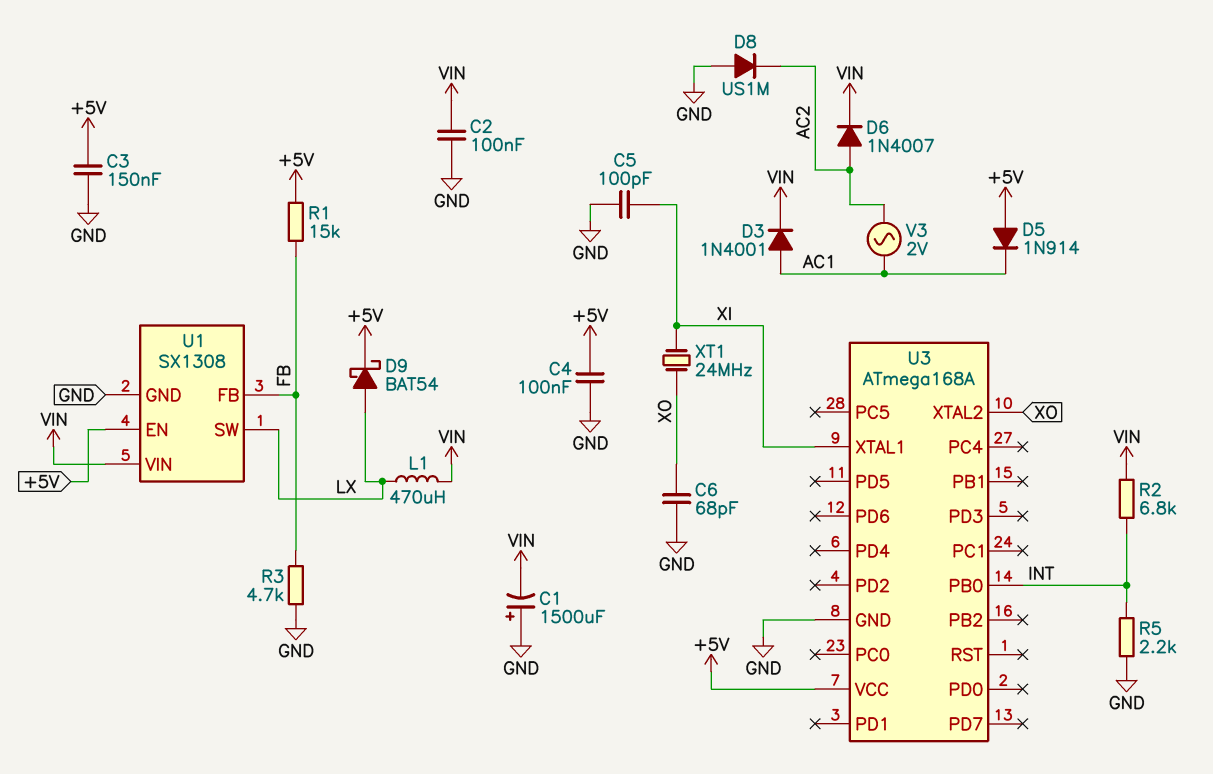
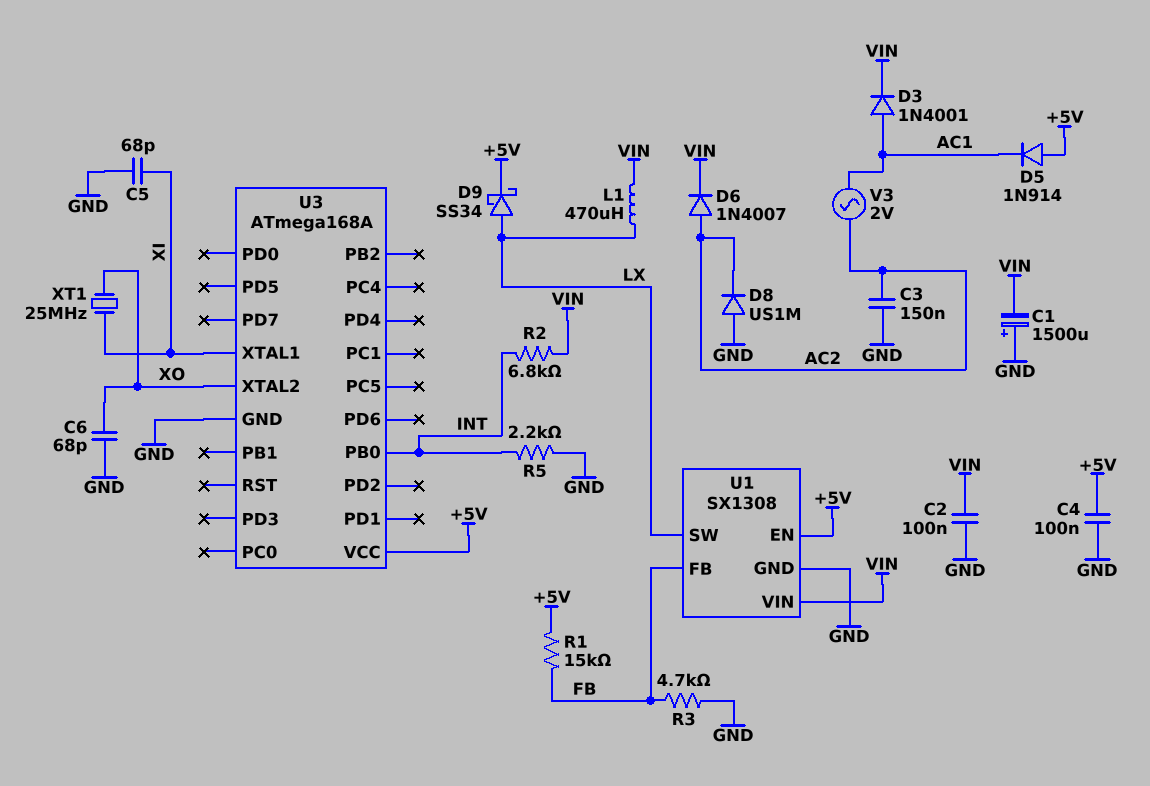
C3: 150nF (+5V, GND) -> 150nF (AC2, GND)
C5: 100pF (GND, XI) -> 68pF (GND, XI)
D9: schottky BAT54 (A LX, K +5V) -> schottky SS34 (A LX, K +5V)
XT1: 24MHz (XI, XO) -> 25MHz (XI, XO)

